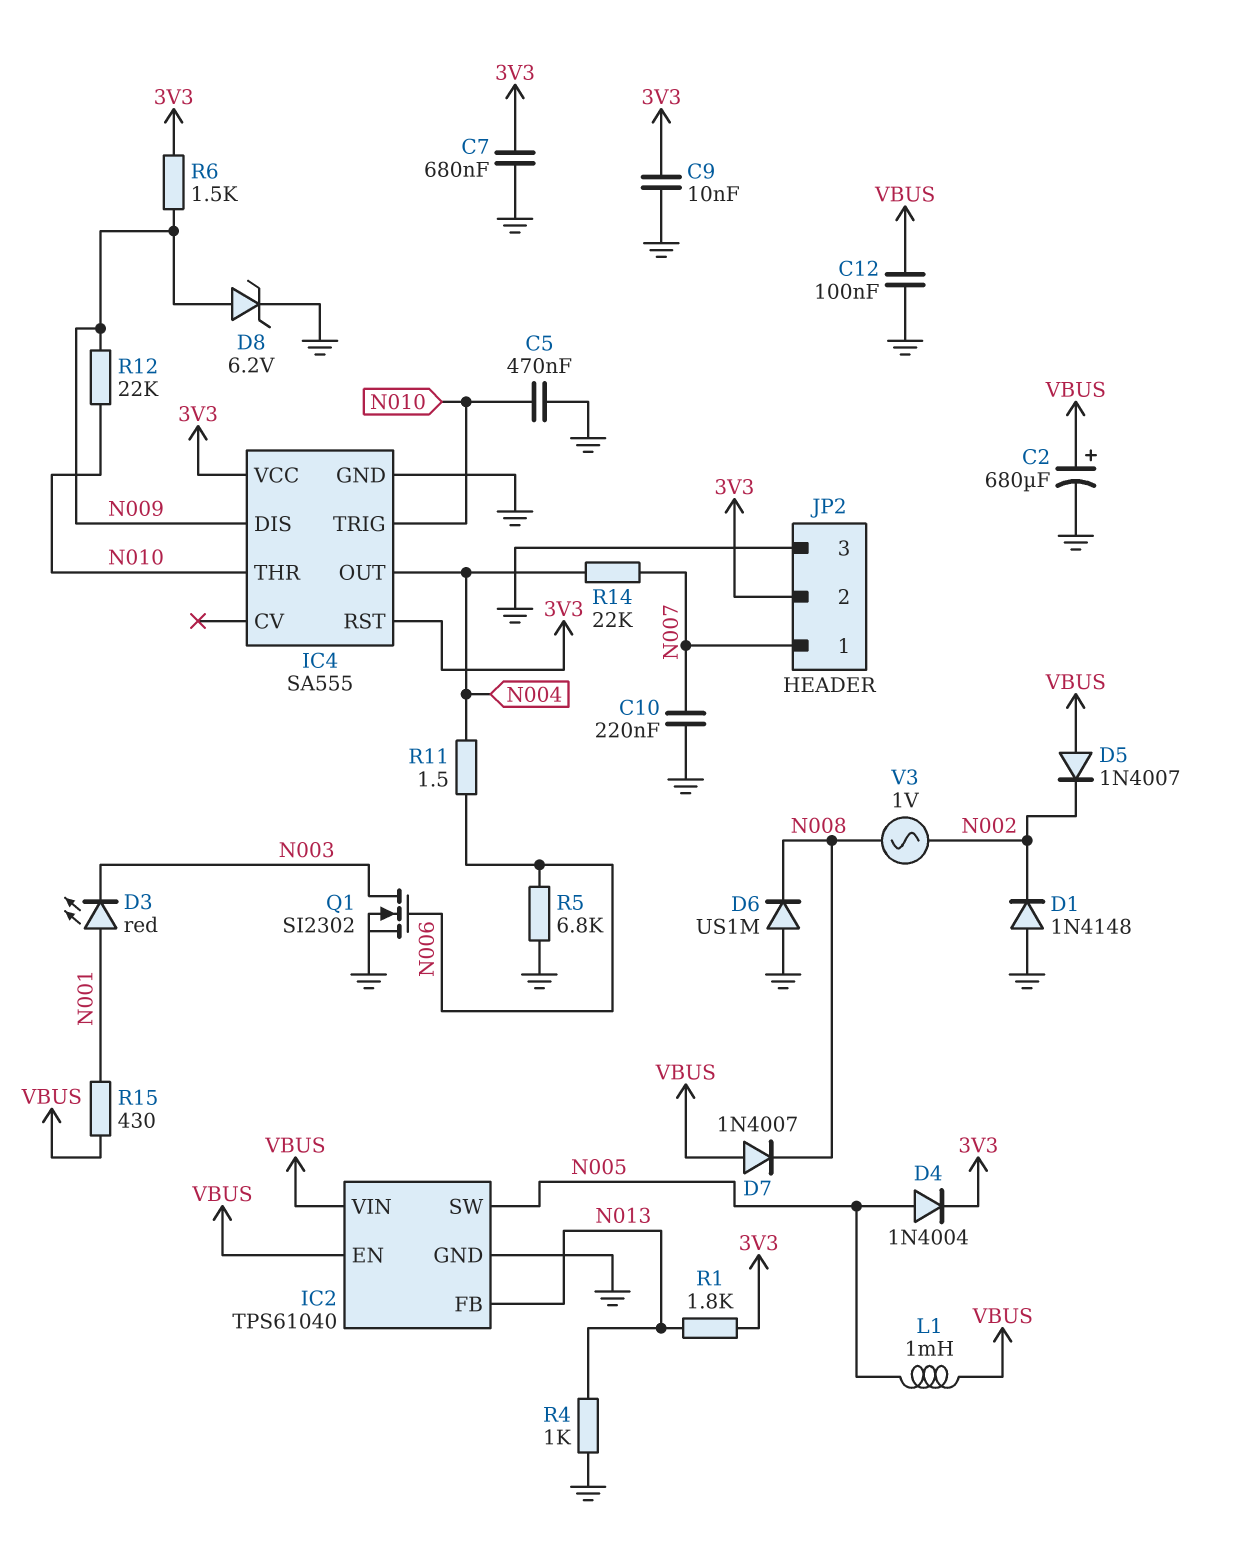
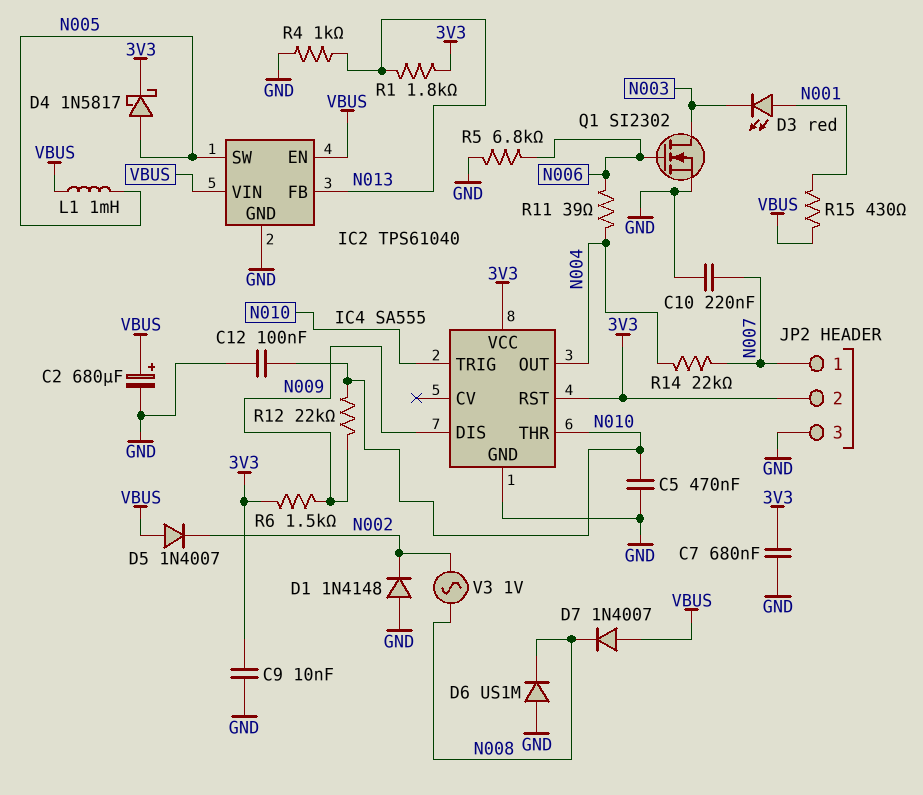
C12: 100nF (GND, VBUS) -> 100nF (GND, N010)
D4: diode 1N4004 (A N005, K 3V3) -> schottky 1N5817 (A N005, K 3V3)
D8: zener 6.2V (A N009, K GND) -> none
R11: 1.5 (N004, N006) -> 39 (N004, N006)

